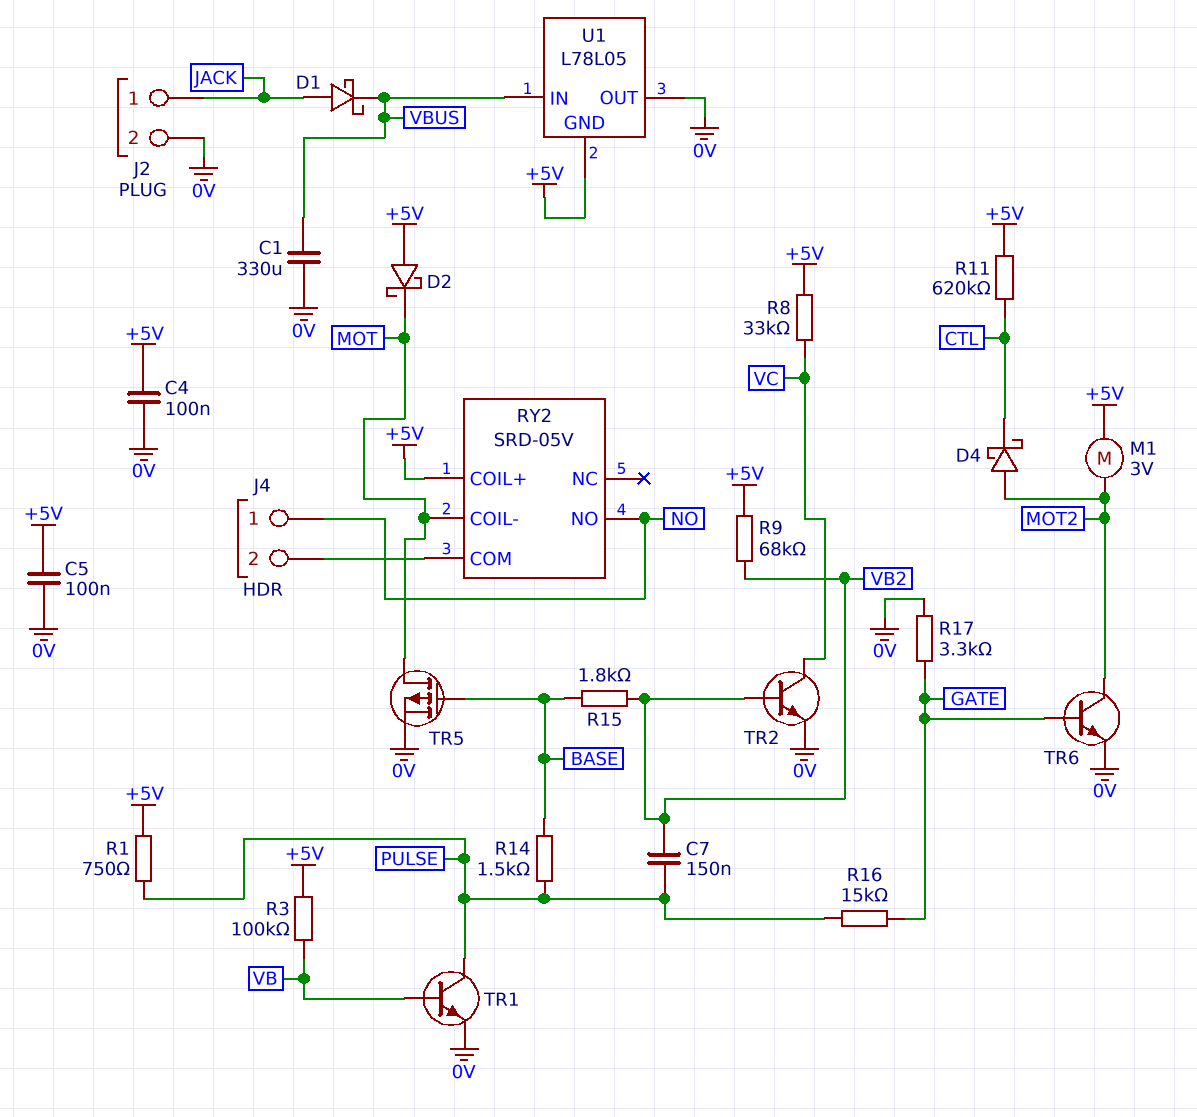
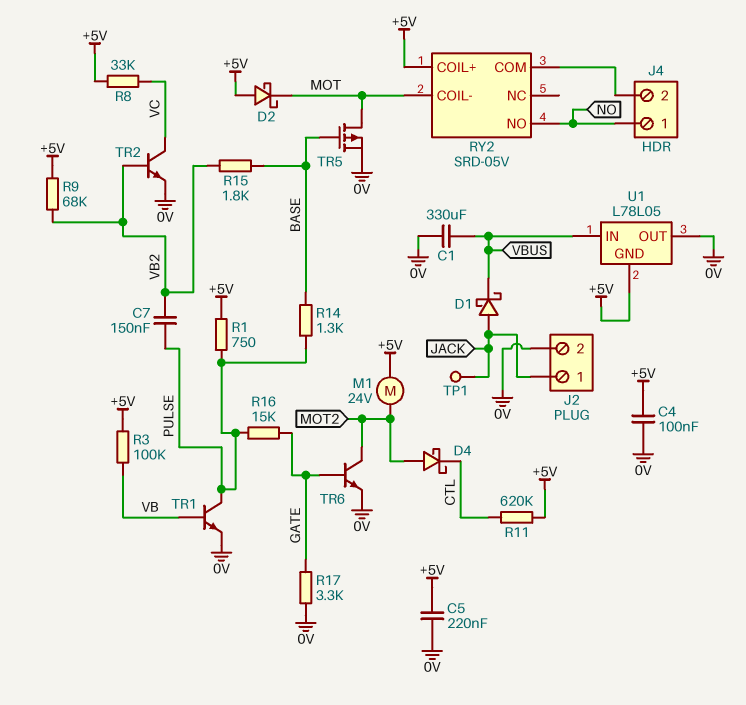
C5: 100nF (+5V, 0V) -> 220nF (+5V, 0V)
M1: motor 3V (+5V, MOT2) -> motor 24V (+5V, MOT2)
R14: 1.5k (BASE, PULSE) -> 1.3k (BASE, PULSE)
TP1: none -> test point (JACK)

